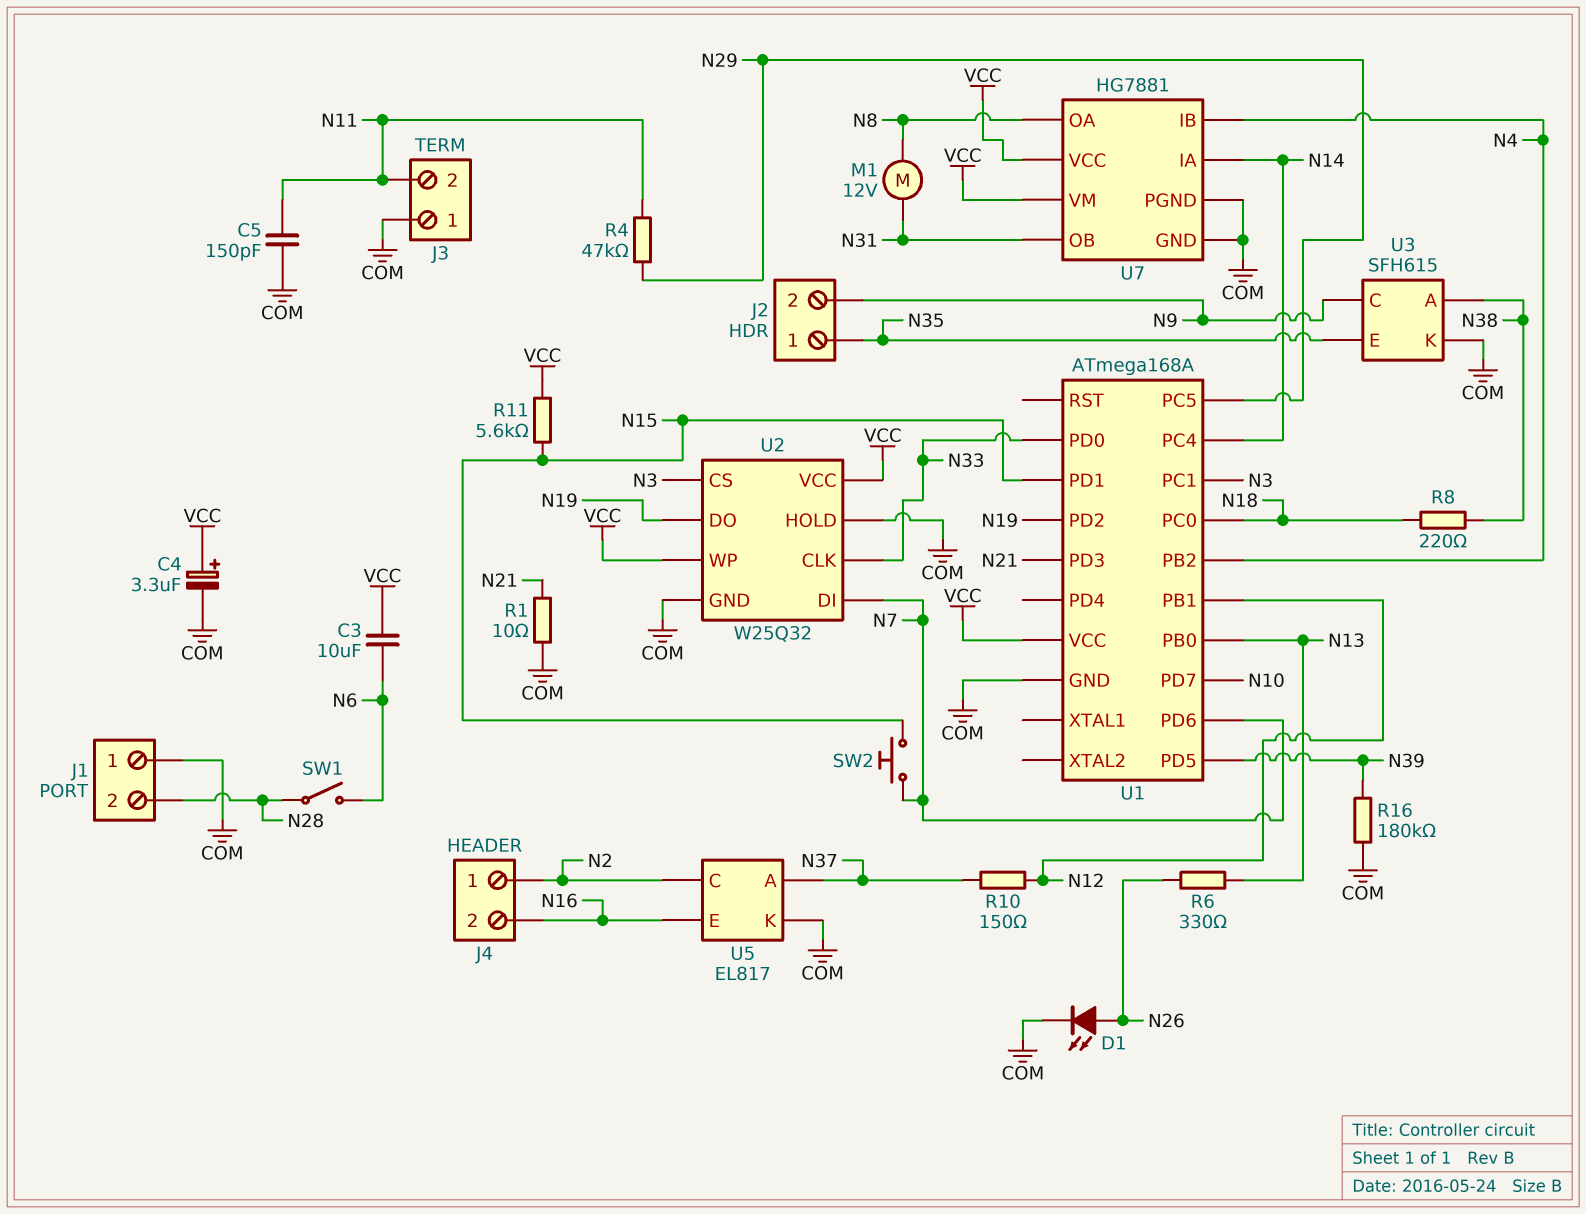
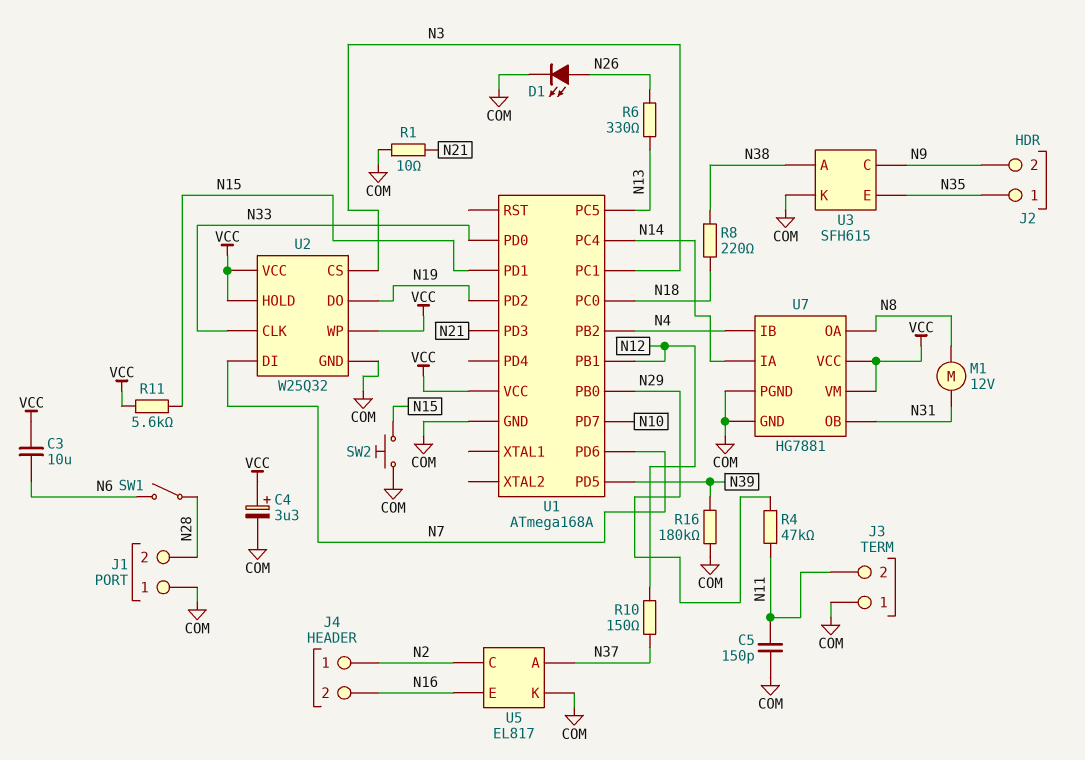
SW2: button (N7, N15) -> button (COM, N15)
U1 pin PB0: N13 -> N29
U1 pin PC5: N29 -> N13
U2 pin HOLD: COM -> VCC

